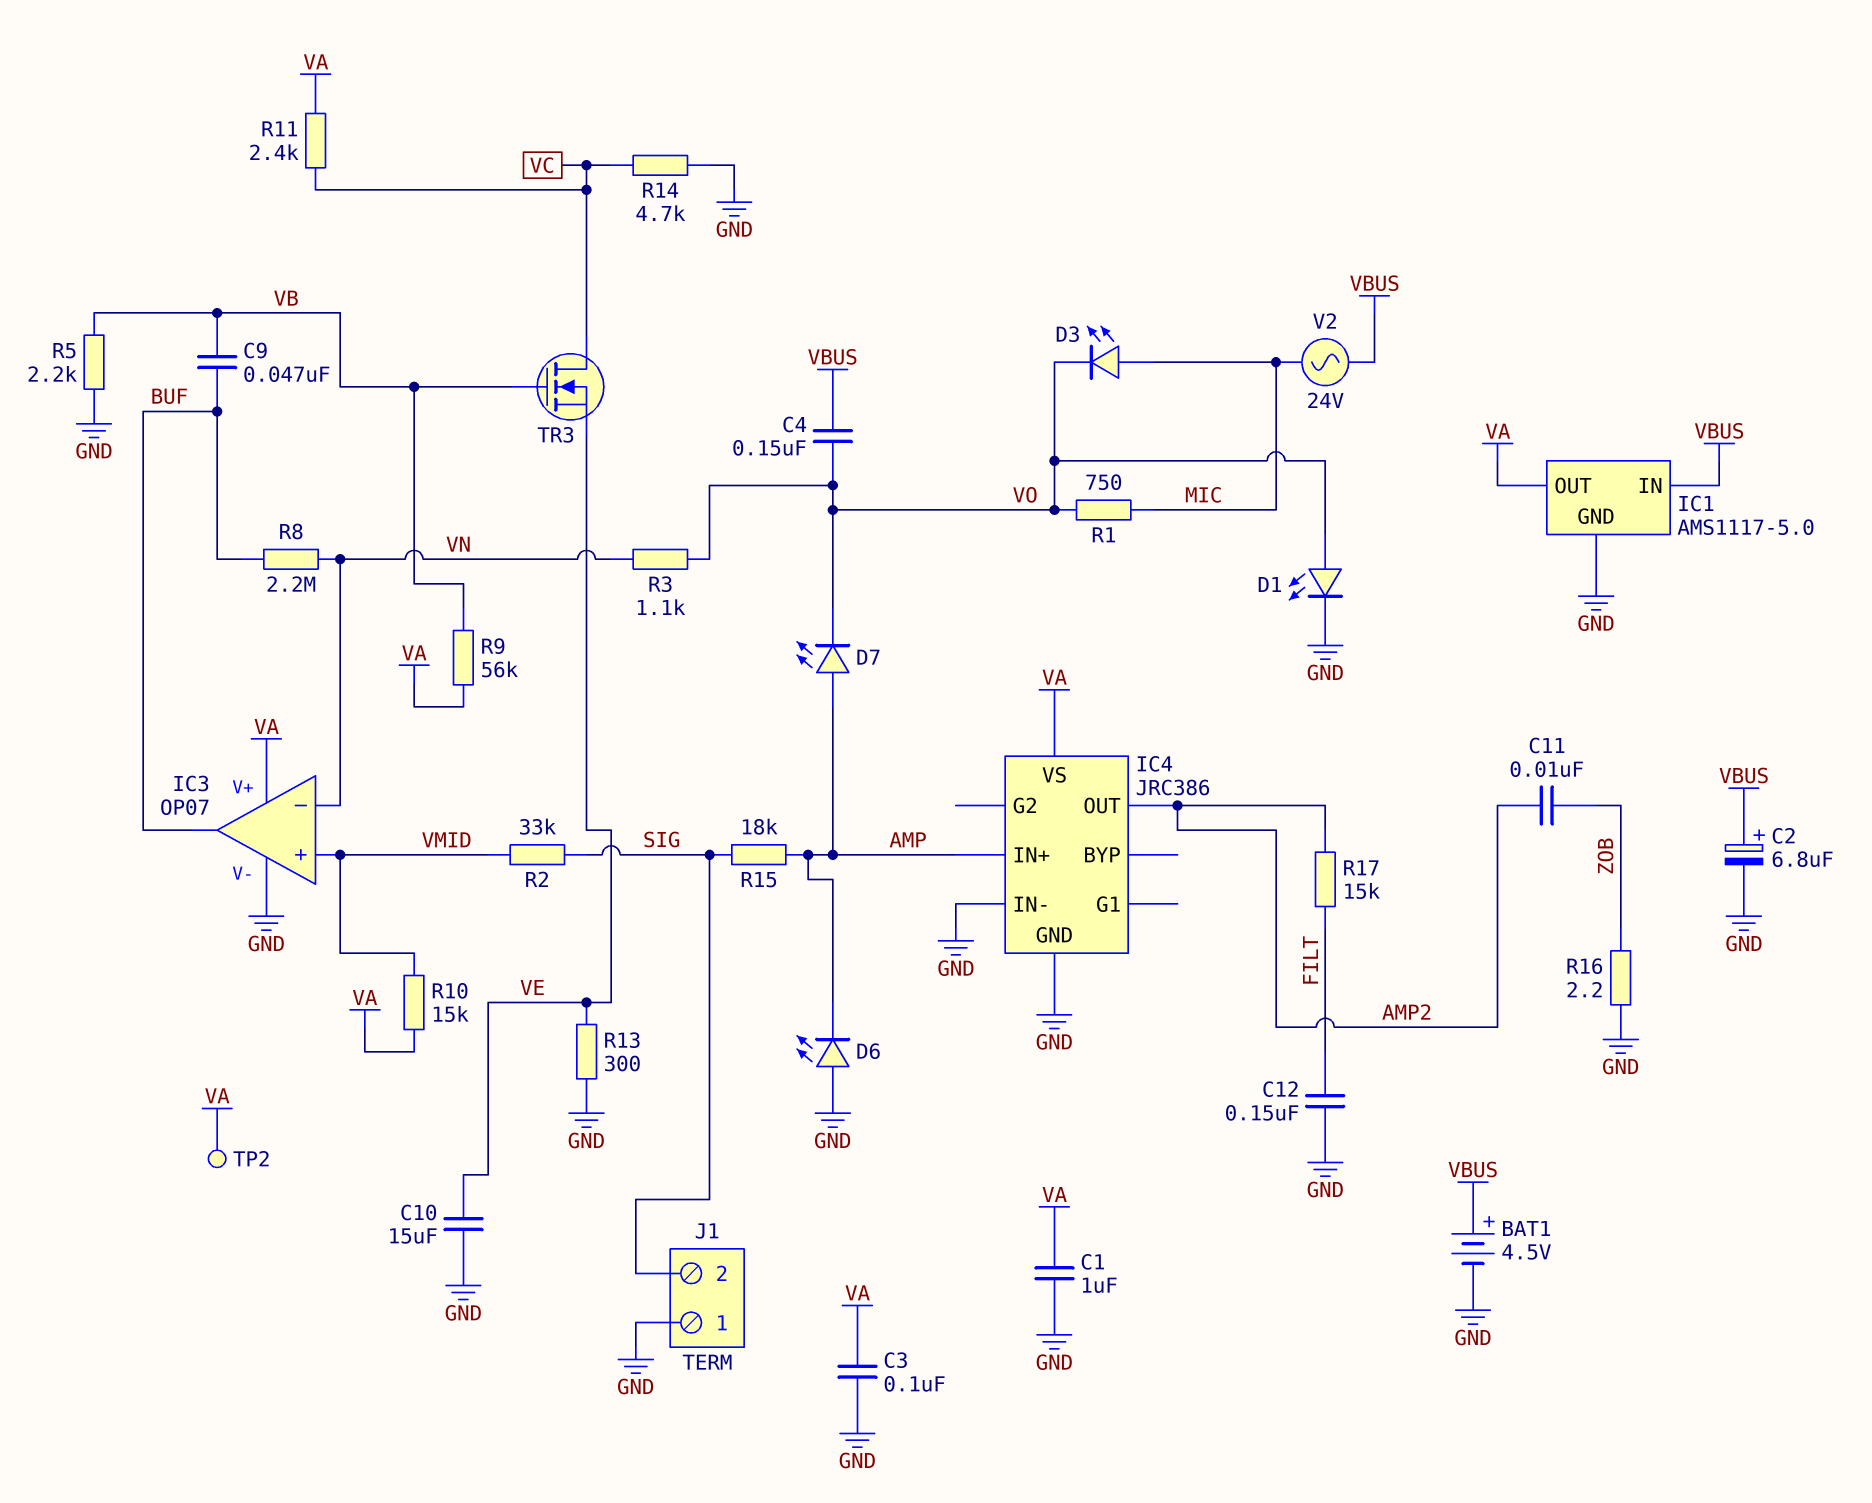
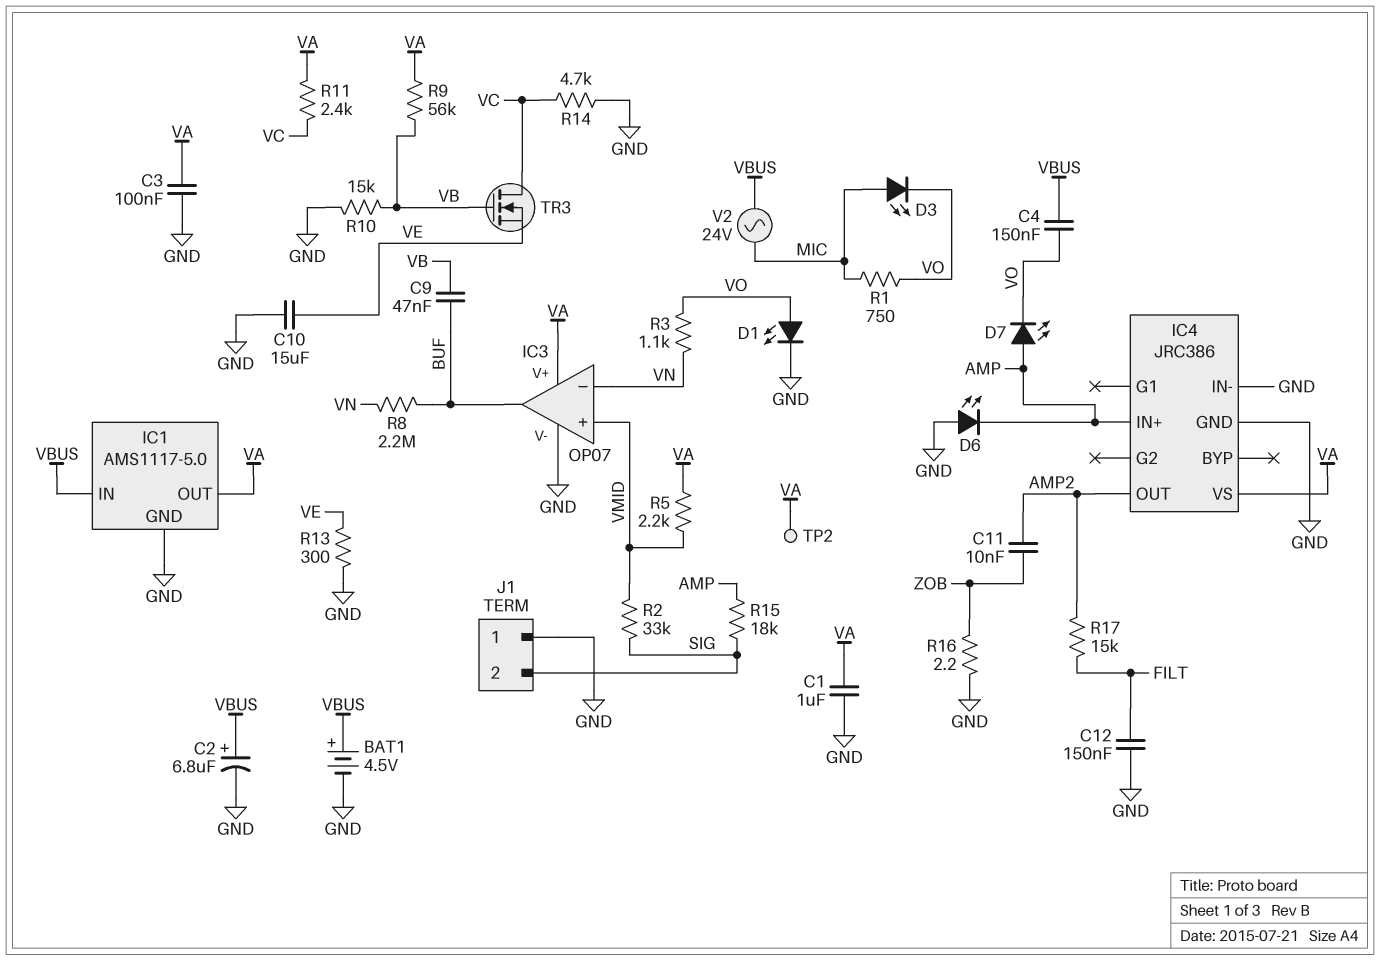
R5: 2.2k (GND, VB) -> 2.2k (VA, VMID)
R10: 15k (VA, VMID) -> 15k (GND, VB)

